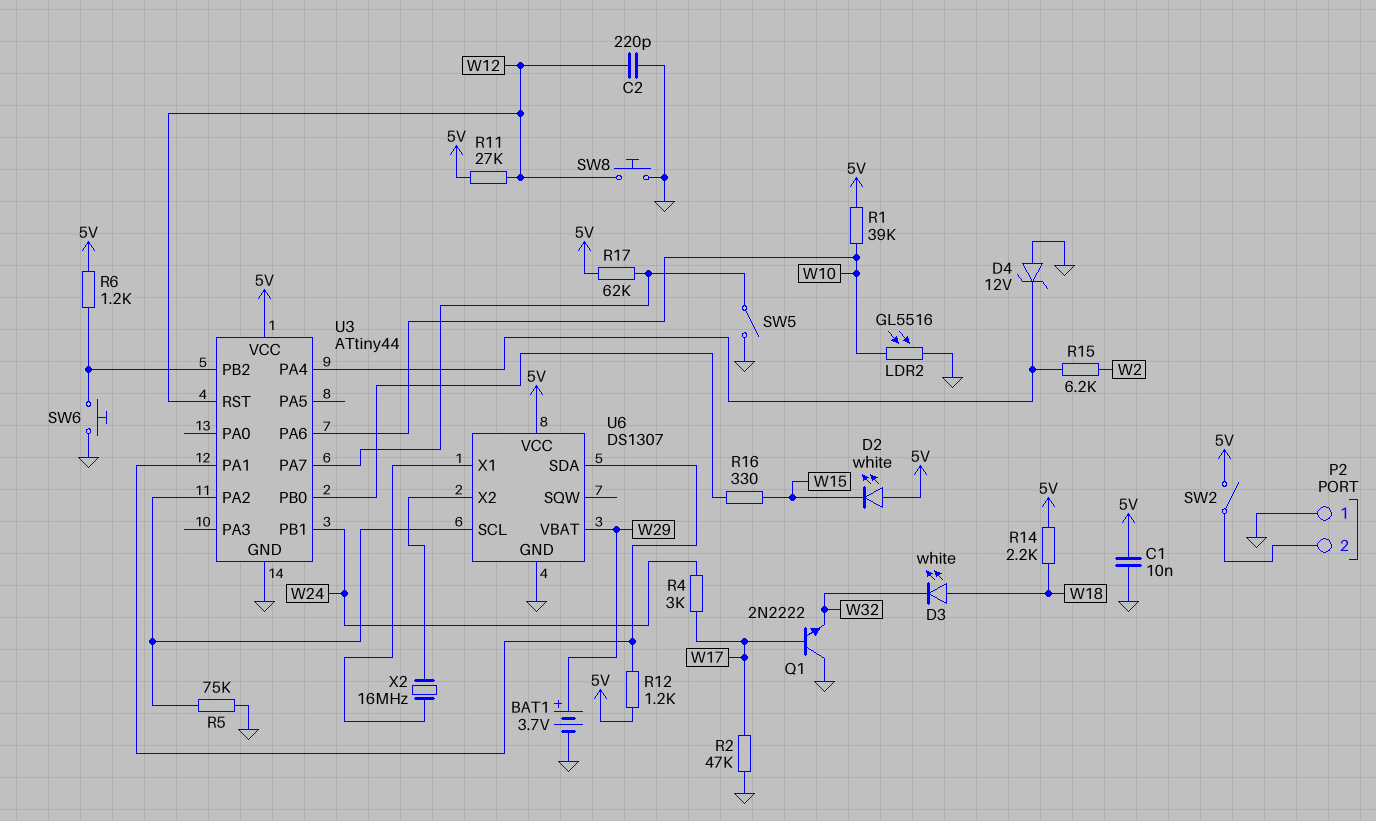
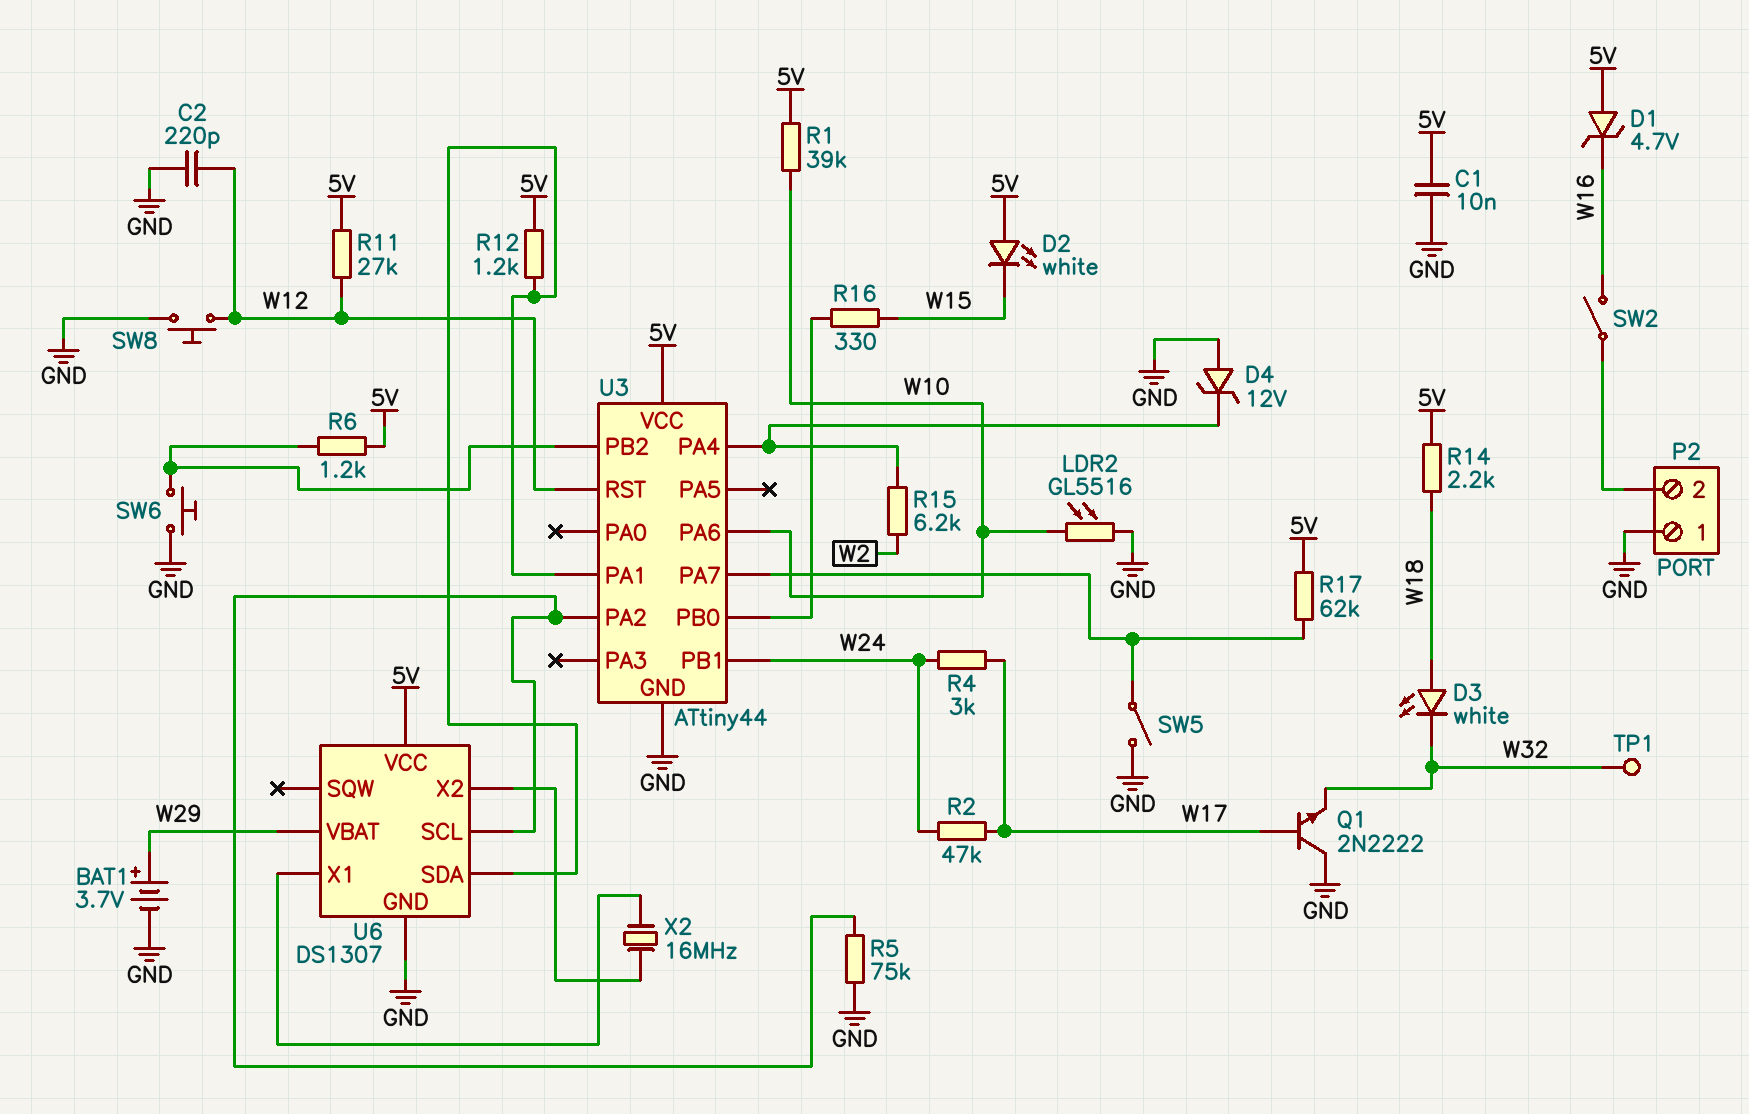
D1: none -> zener 4.7V (A 5V, K W16)
R2: 47k (GND, W17) -> 47k (W17, W24)
SW2: switch (5V, P2/2) -> switch (P2/2, W16)
TP1: none -> test point (W32)

